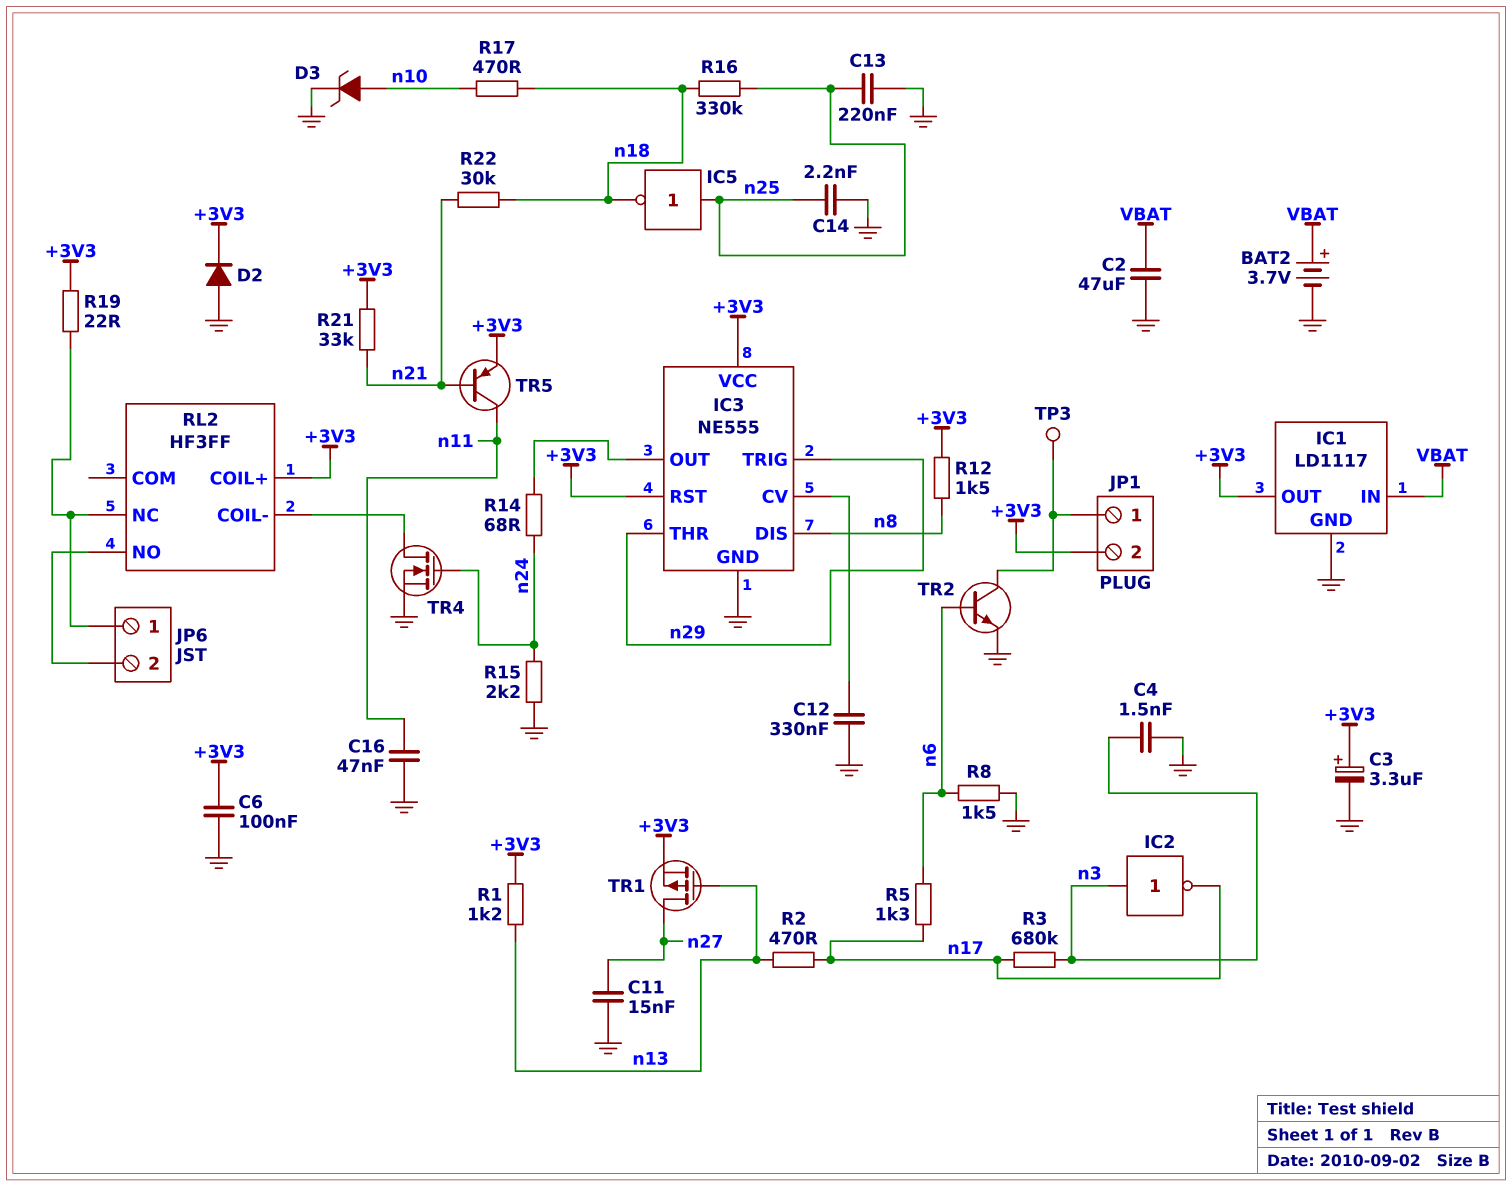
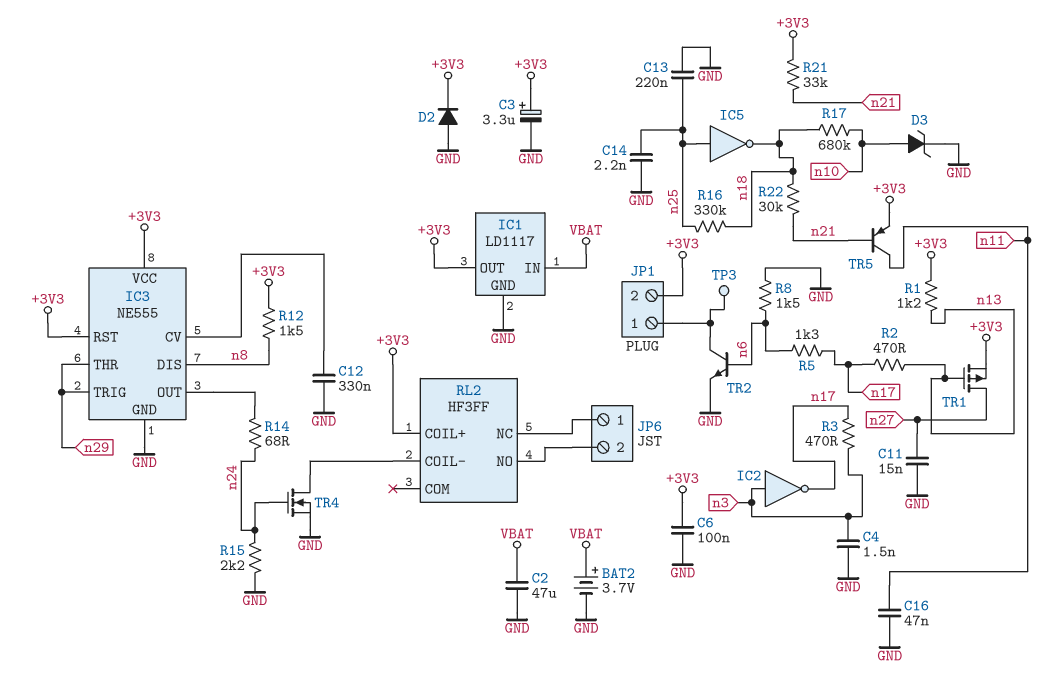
R3: 680k (n3, n17) -> 470 (n3, n17)
R17: 470 (n10, n18) -> 680k (n10, n18)
R19: 22 (+3V3, JP6/1) -> none

